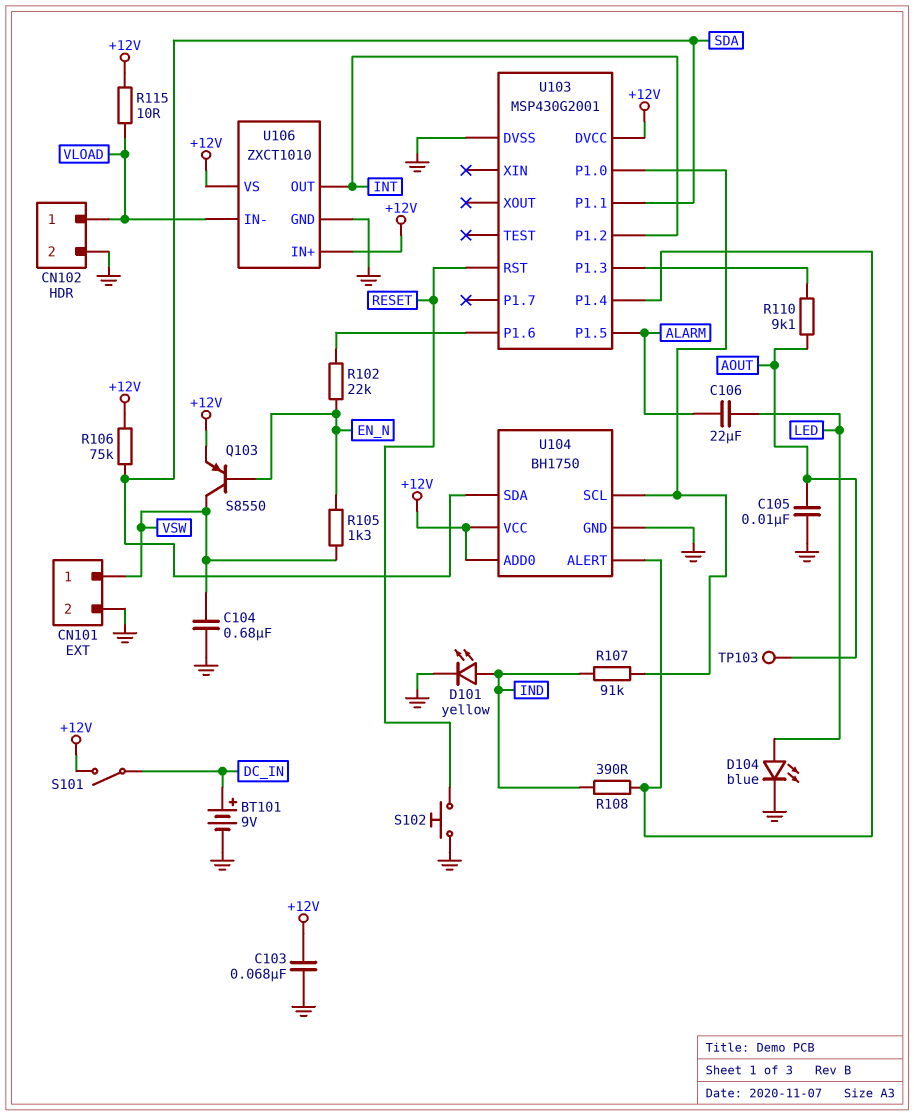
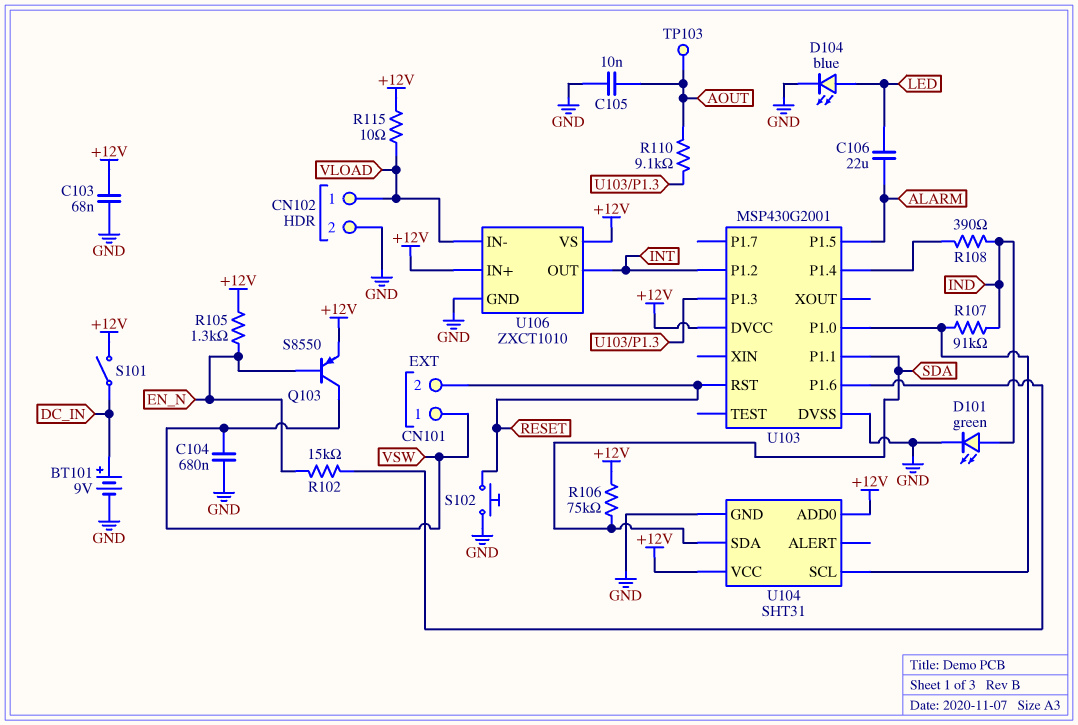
CN101 pin 2: GND -> RESET
D101: LED yellow (A IND, K GND) -> LED green (A IND, K GND)
R102: 22k (EN_N, U103/P1.6) -> 15k (EN_N, U103/P1.6)
R105: 1.3k (EN_N, VSW) -> 1.3k (+12V, EN_N)
U104: BH1750 -> SHT31
U104 pin ALERT: U103/P1.4 -> none

